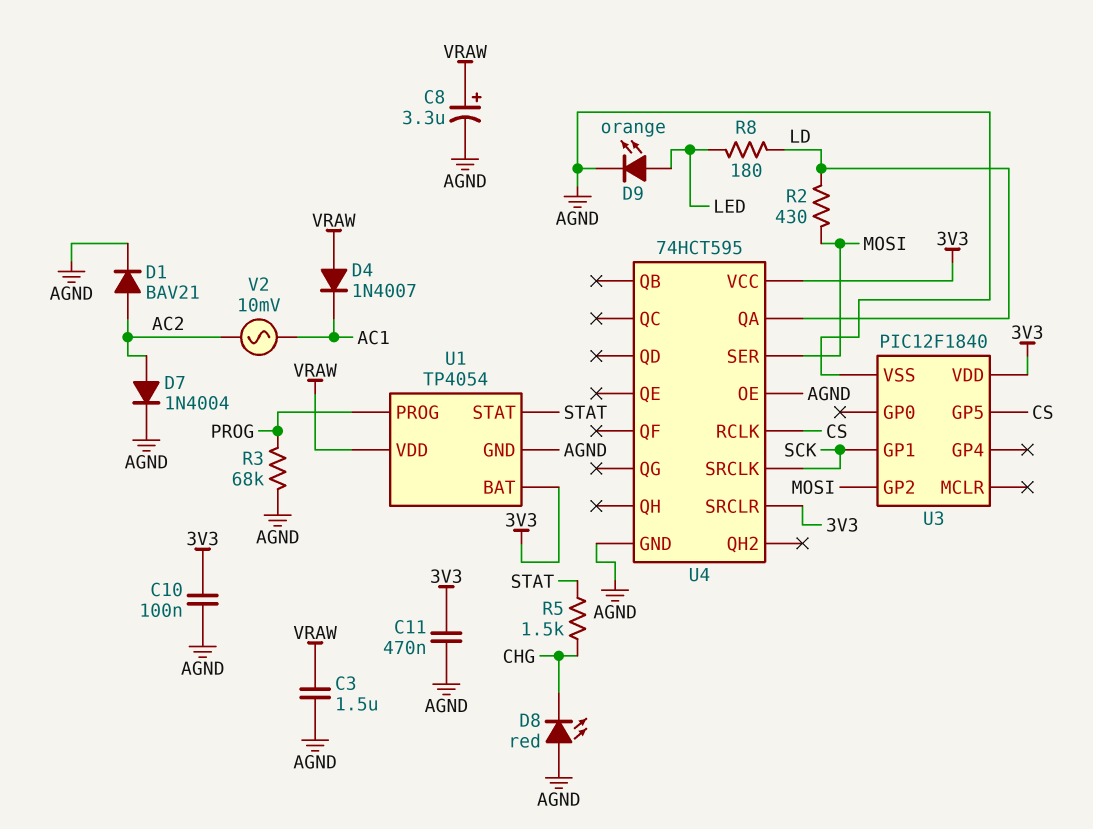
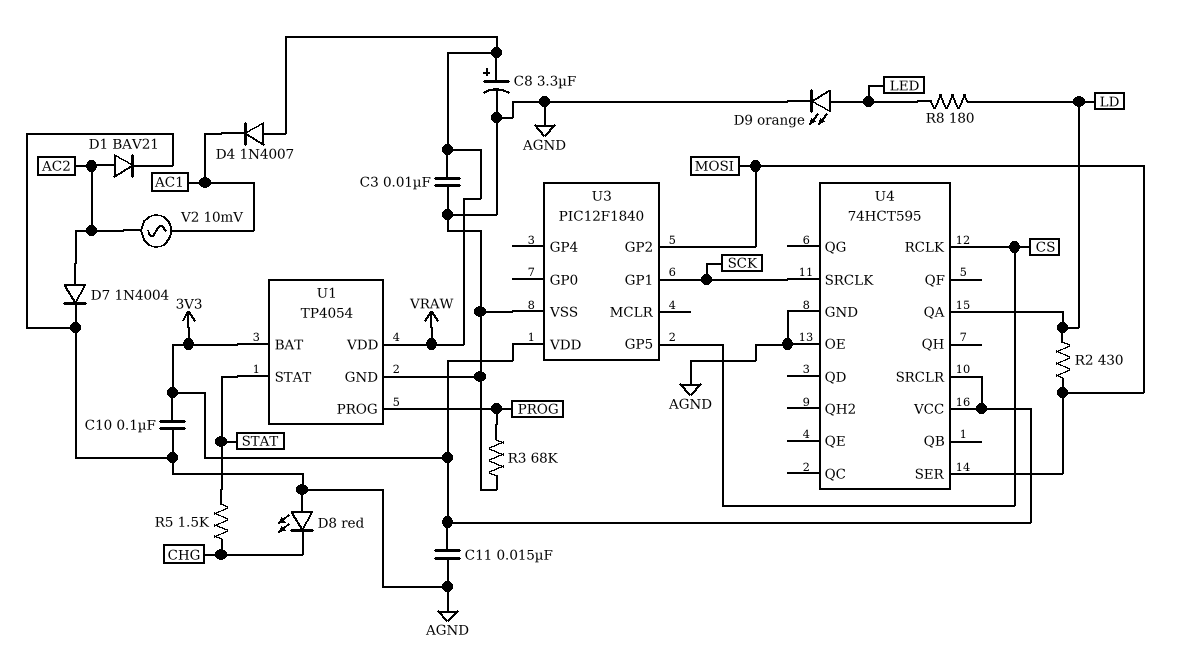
C3: 1.5uF (AGND, VRAW) -> 10nF (AGND, VRAW)
C11: 470nF (3V3, AGND) -> 15nF (3V3, AGND)

